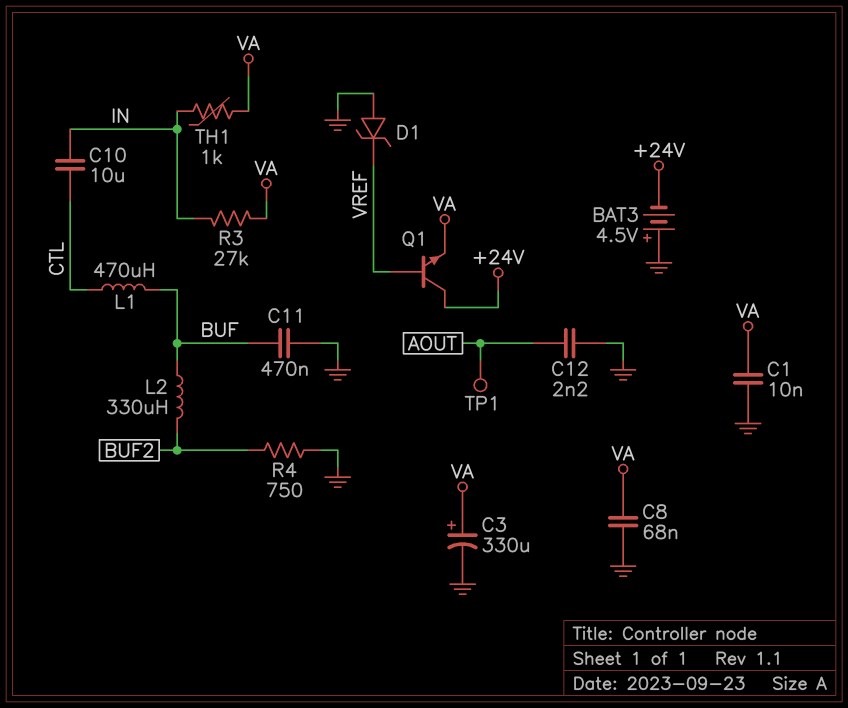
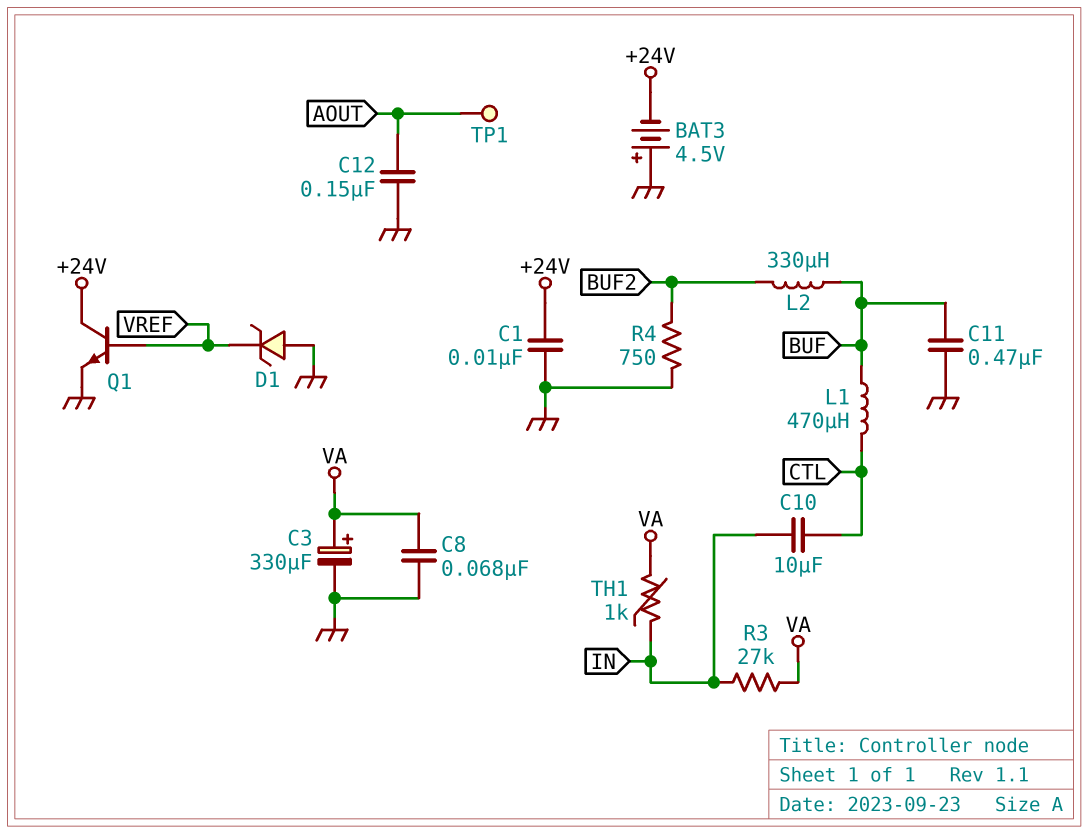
C1: 10nF (GND, VA) -> 10nF (+24V, GND)
C12: 2.2nF (AOUT, GND) -> 150nF (AOUT, GND)
Q1: NPN (B VREF, C +24V, E VA) -> NPN (B VREF, C +24V, E GND)

